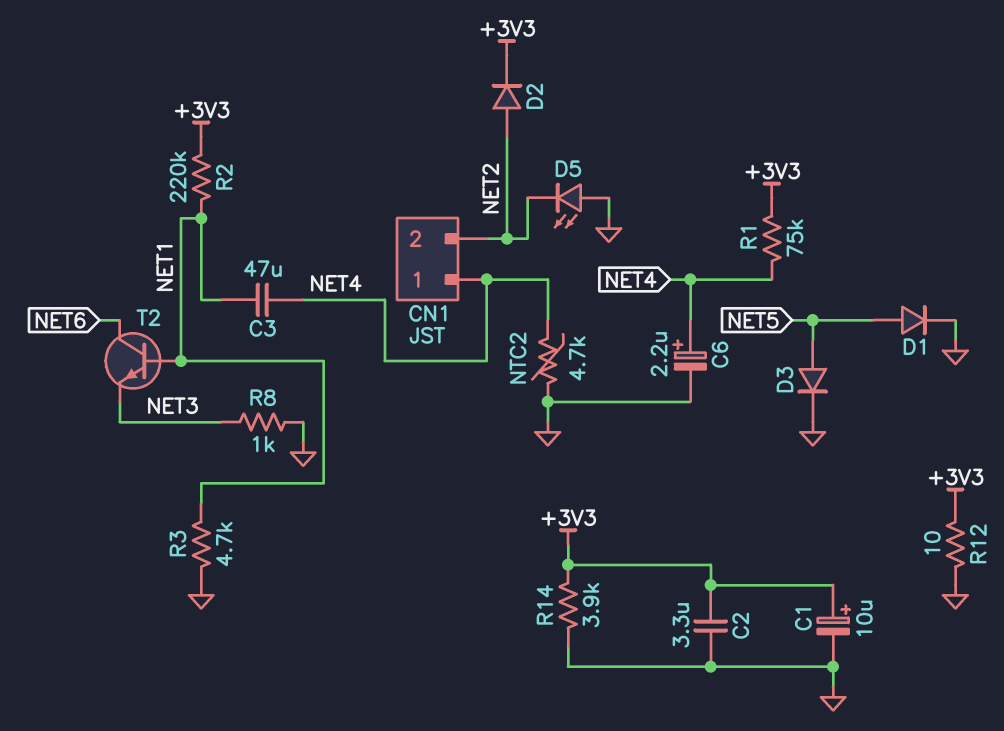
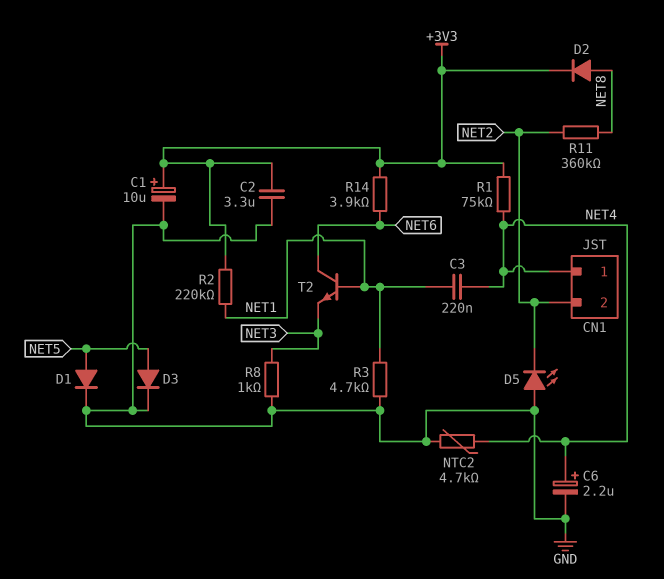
C3: 47uF (NET1, NET4) -> 220nF (NET1, NET4)
D2: diode (A NET2, K +3V3) -> diode (A NET8, K +3V3)
R11: none -> 360k (NET2, NET8)
R12: 10 (+3V3, GND) -> none
R14: 3.9k (+3V3, GND) -> 3.9k (+3V3, NET6)

